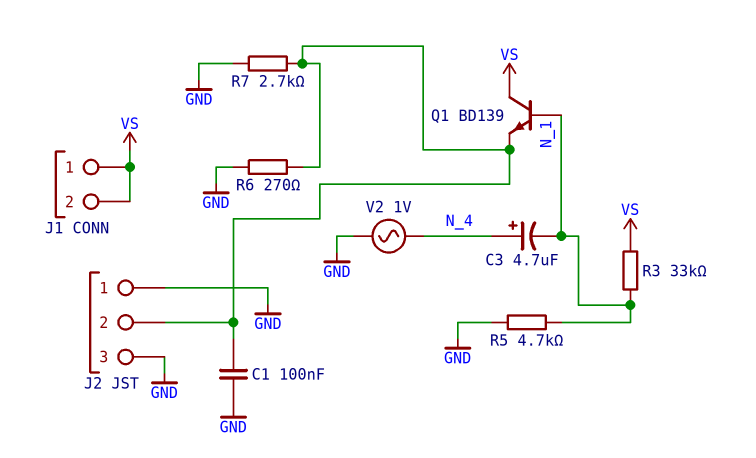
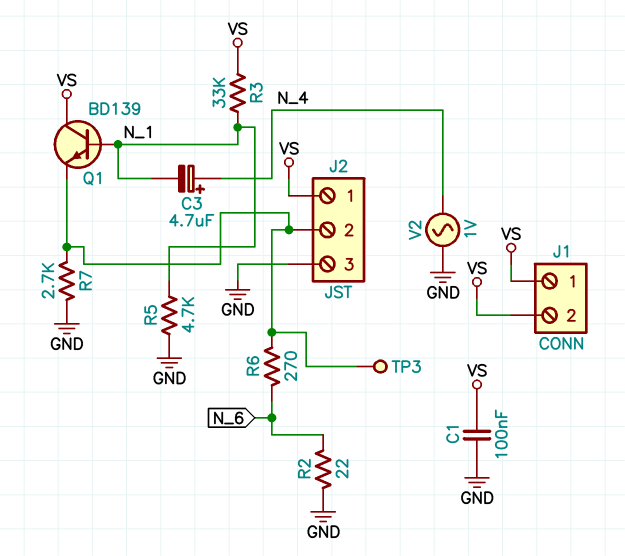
C1: 100nF (GND, J2/2) -> 100nF (GND, VS)
J2 pin 1: GND -> VS
R2: none -> 22 (GND, N_6)
R6: 270 (GND, J2/2) -> 270 (J2/2, N_6)
TP3: none -> test point (J2/2)

